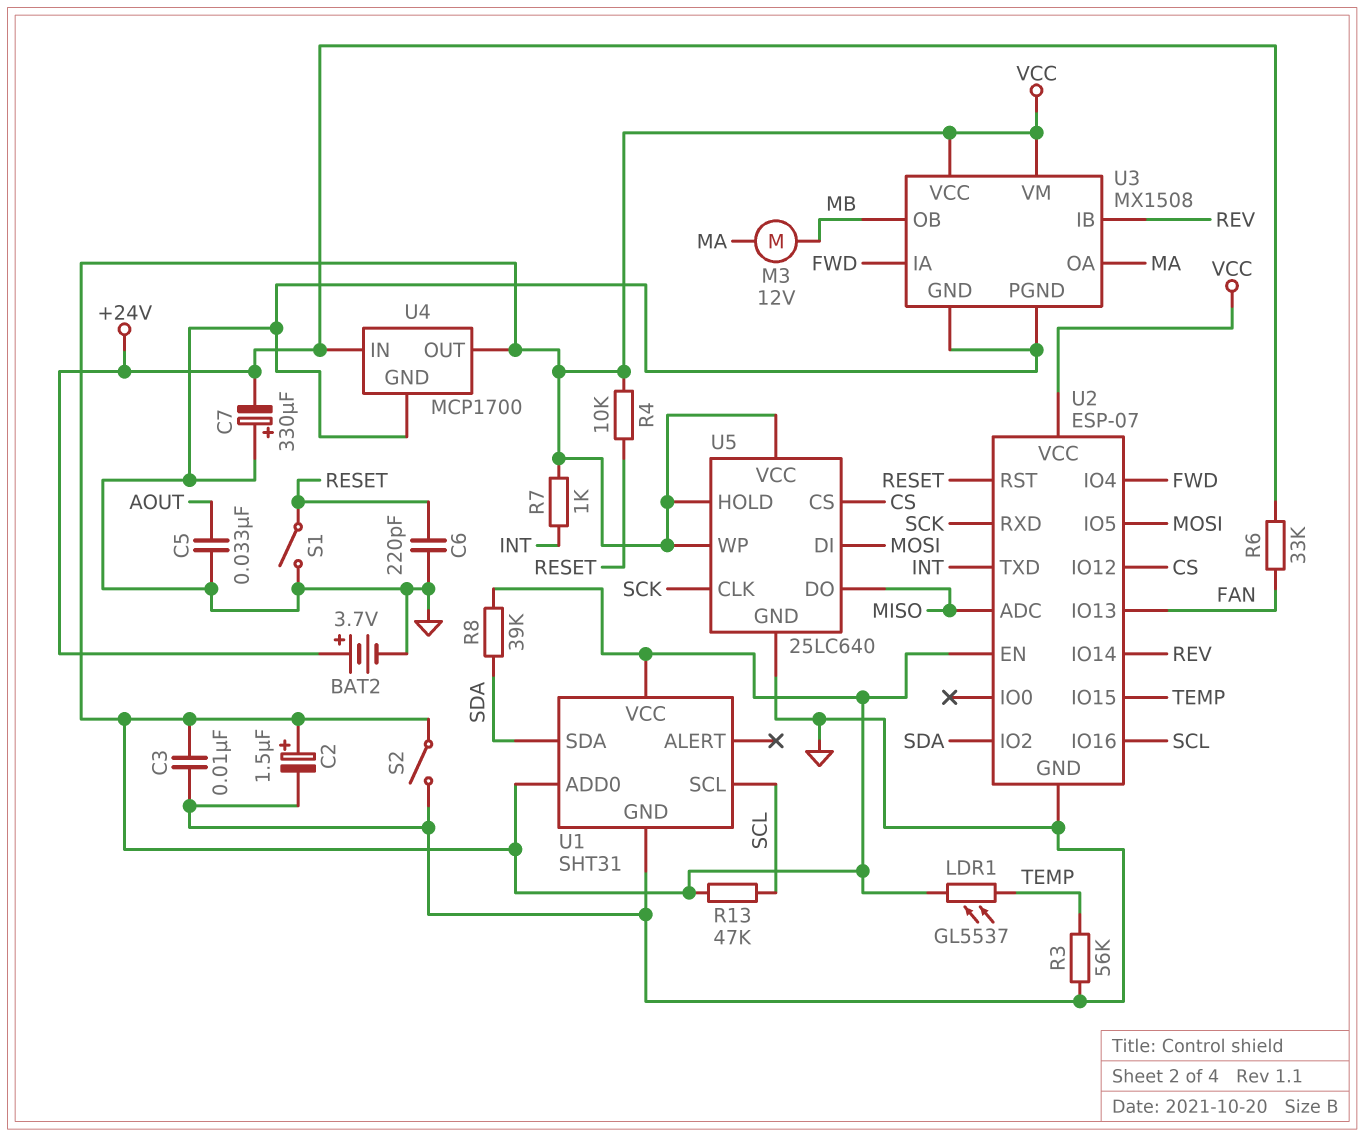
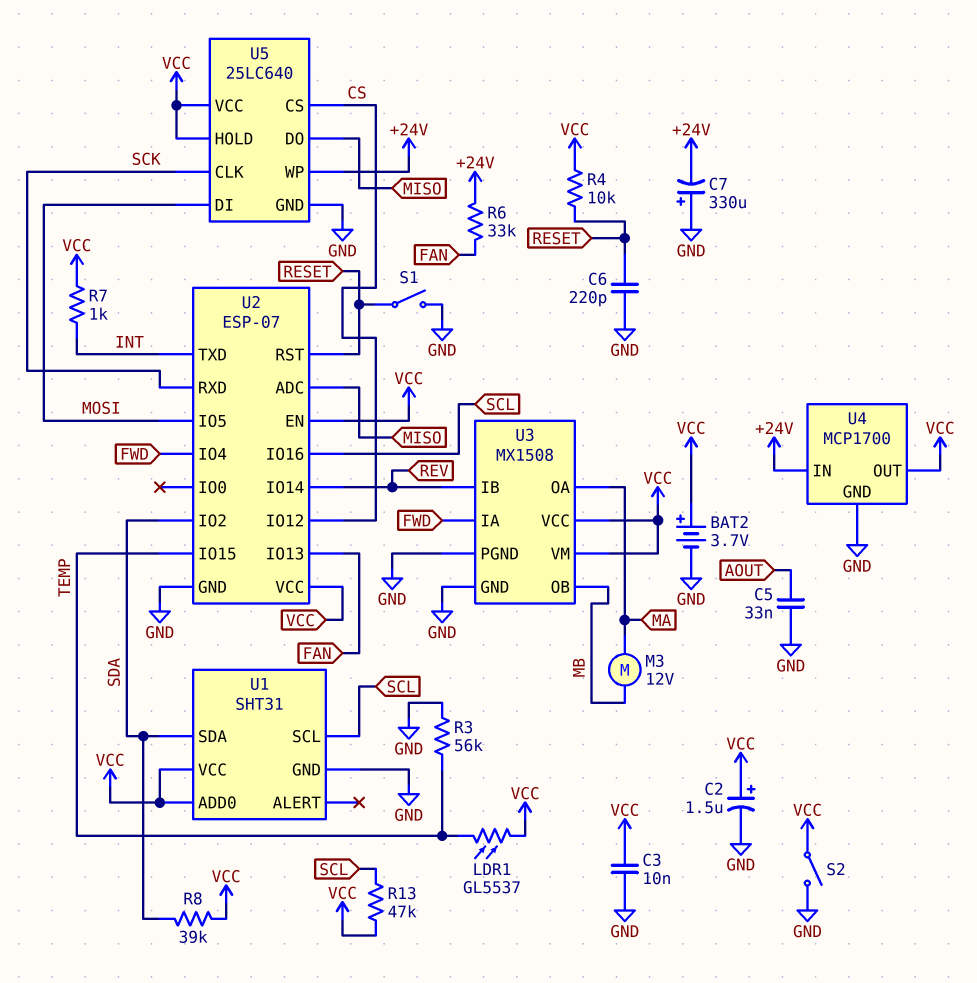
BAT2: 3.7V (plus +24V, minus GND) -> 3.7V (plus VCC, minus GND)
U5 pin WP: VCC -> +24V

